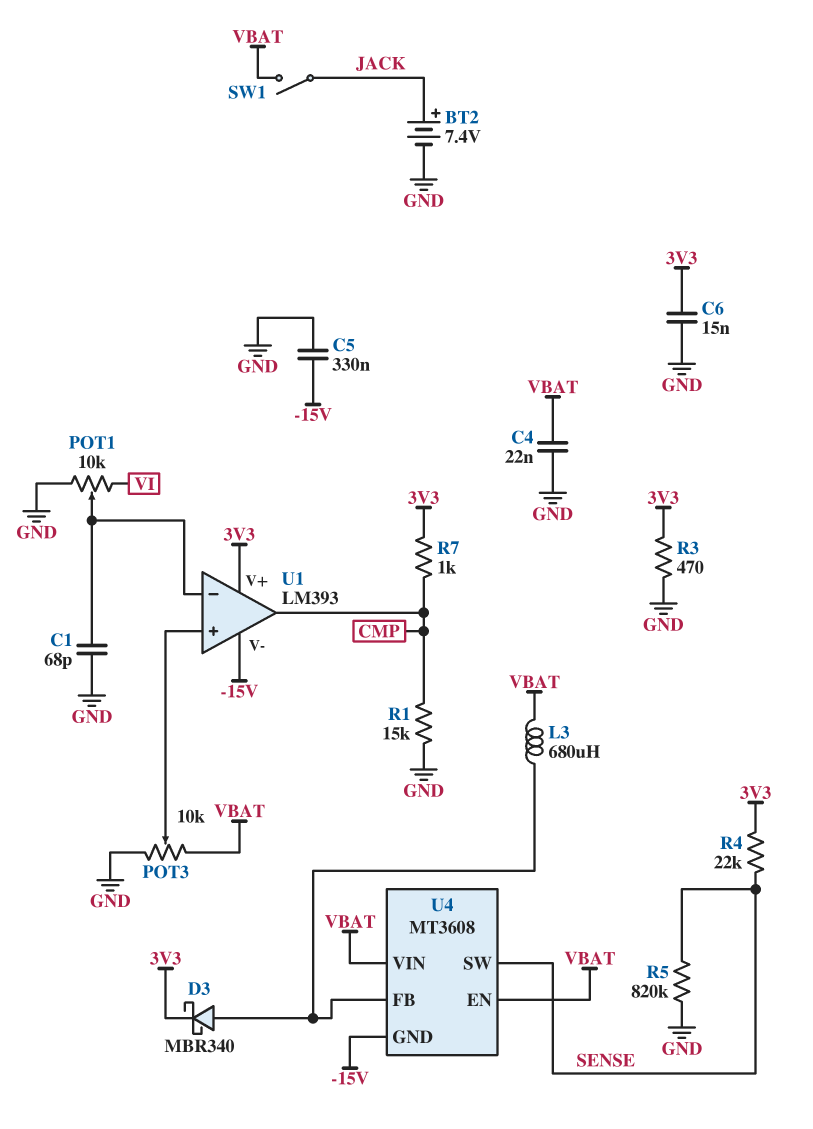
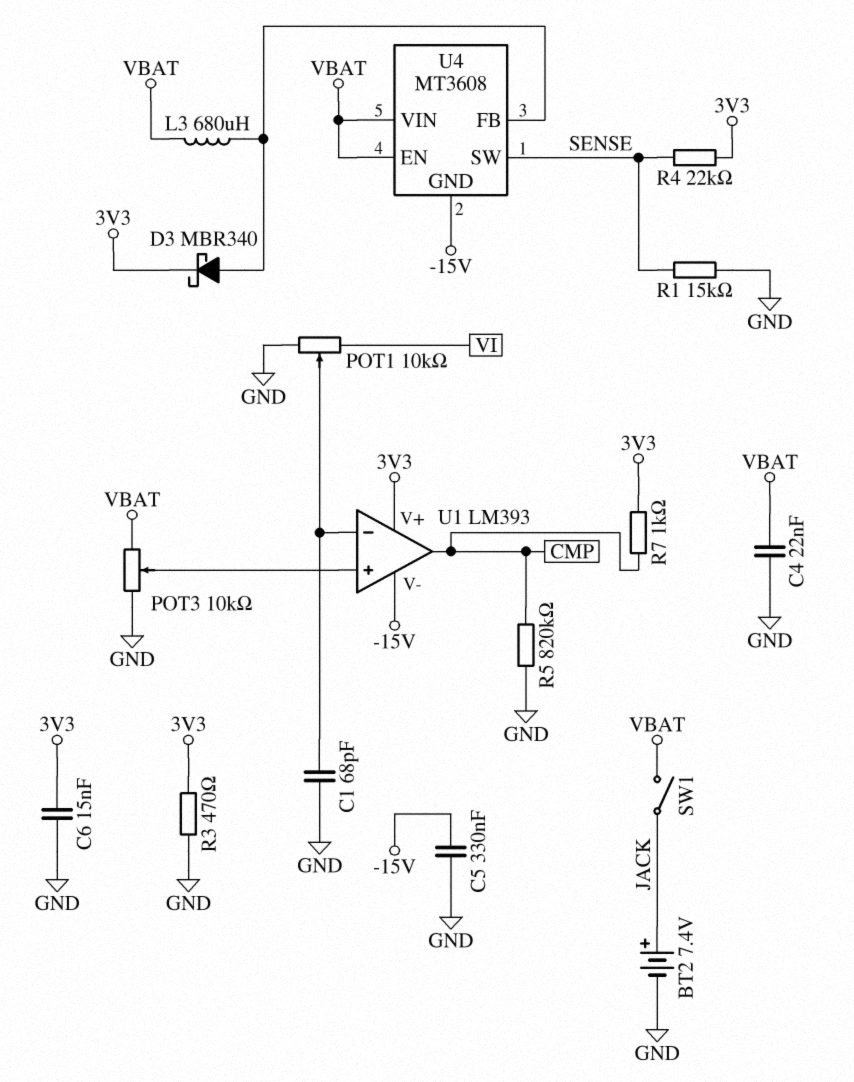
R1: 15k (CMP, GND) -> 15k (GND, SENSE)
R5: 820k (GND, SENSE) -> 820k (CMP, GND)

